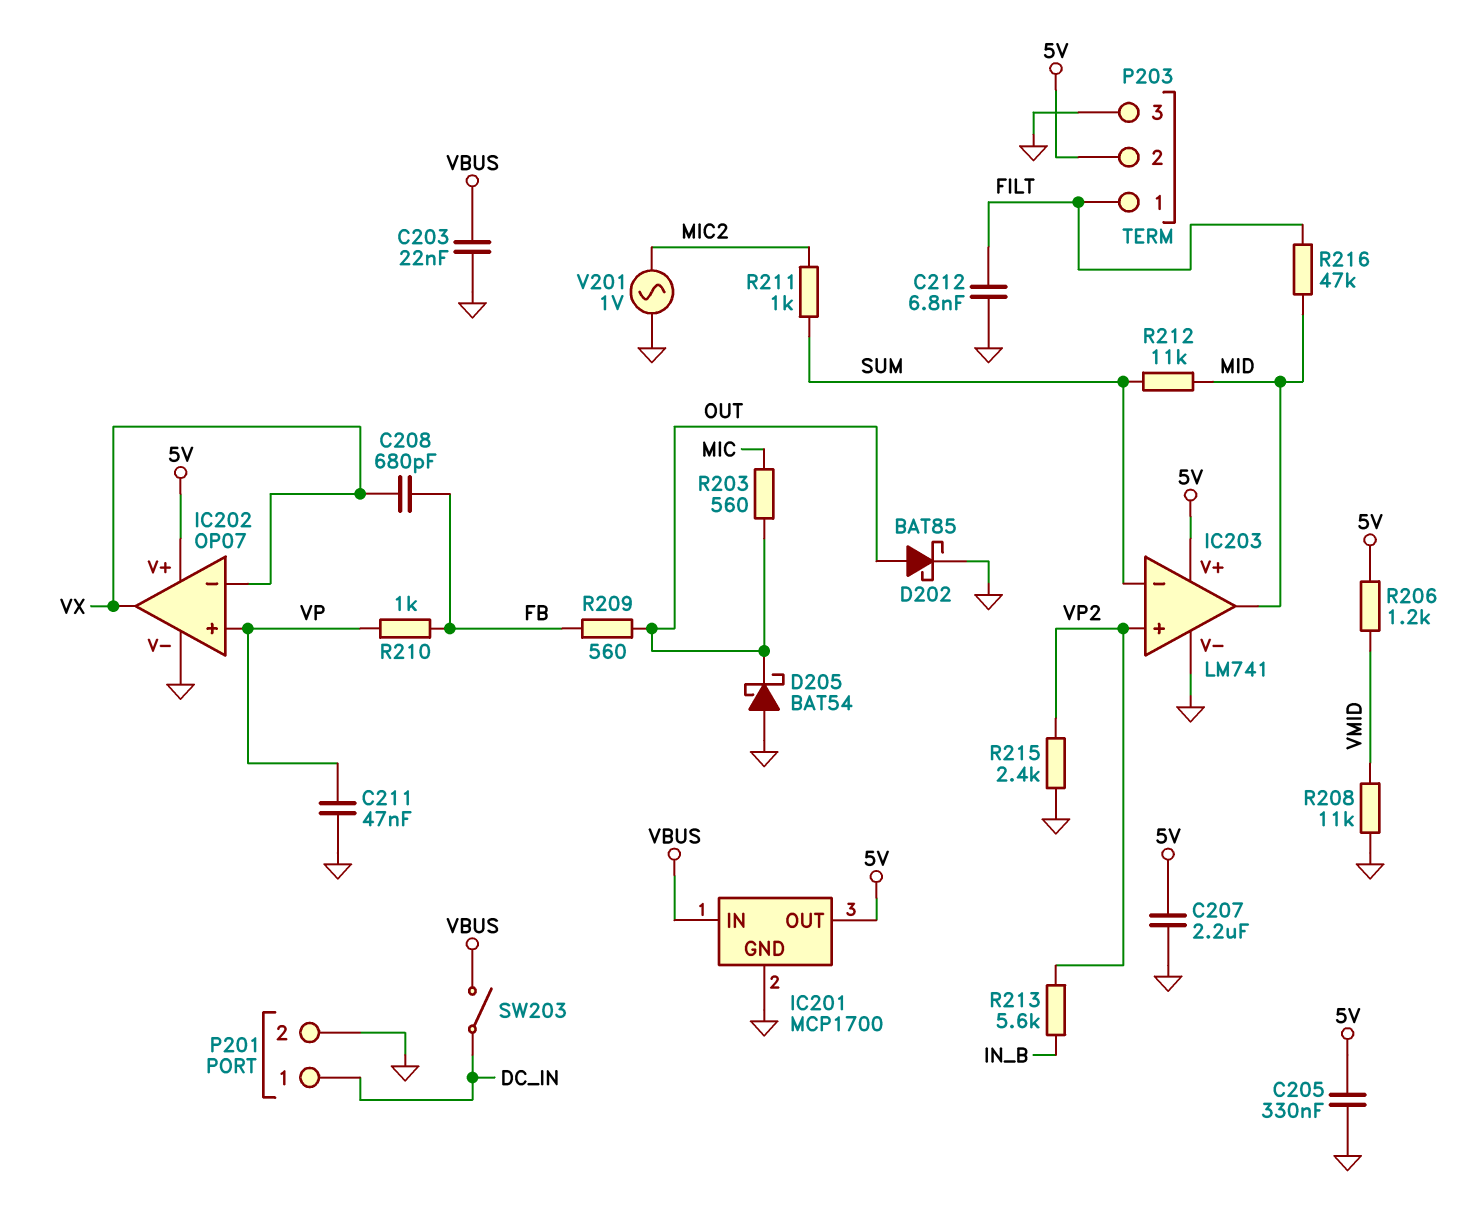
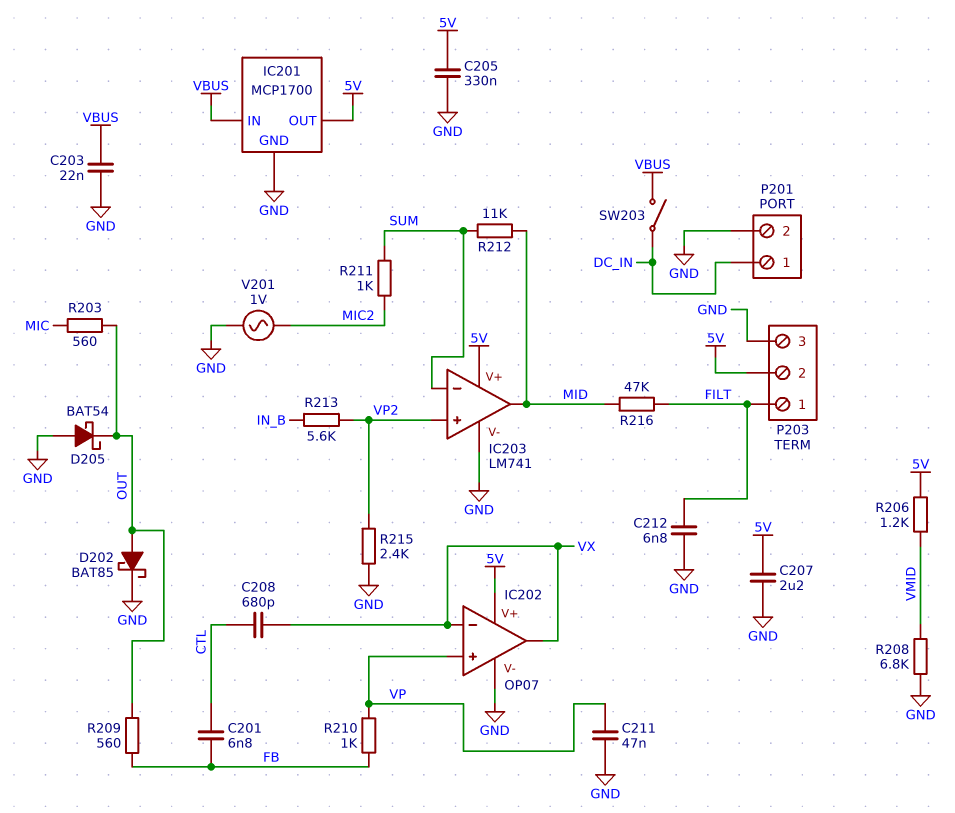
C201: none -> 6.8nF (CTL, FB)
C208: 680pF (FB, VX) -> 680pF (CTL, VX)
R208: 11k (GND, VMID) -> 6.8k (GND, VMID)

